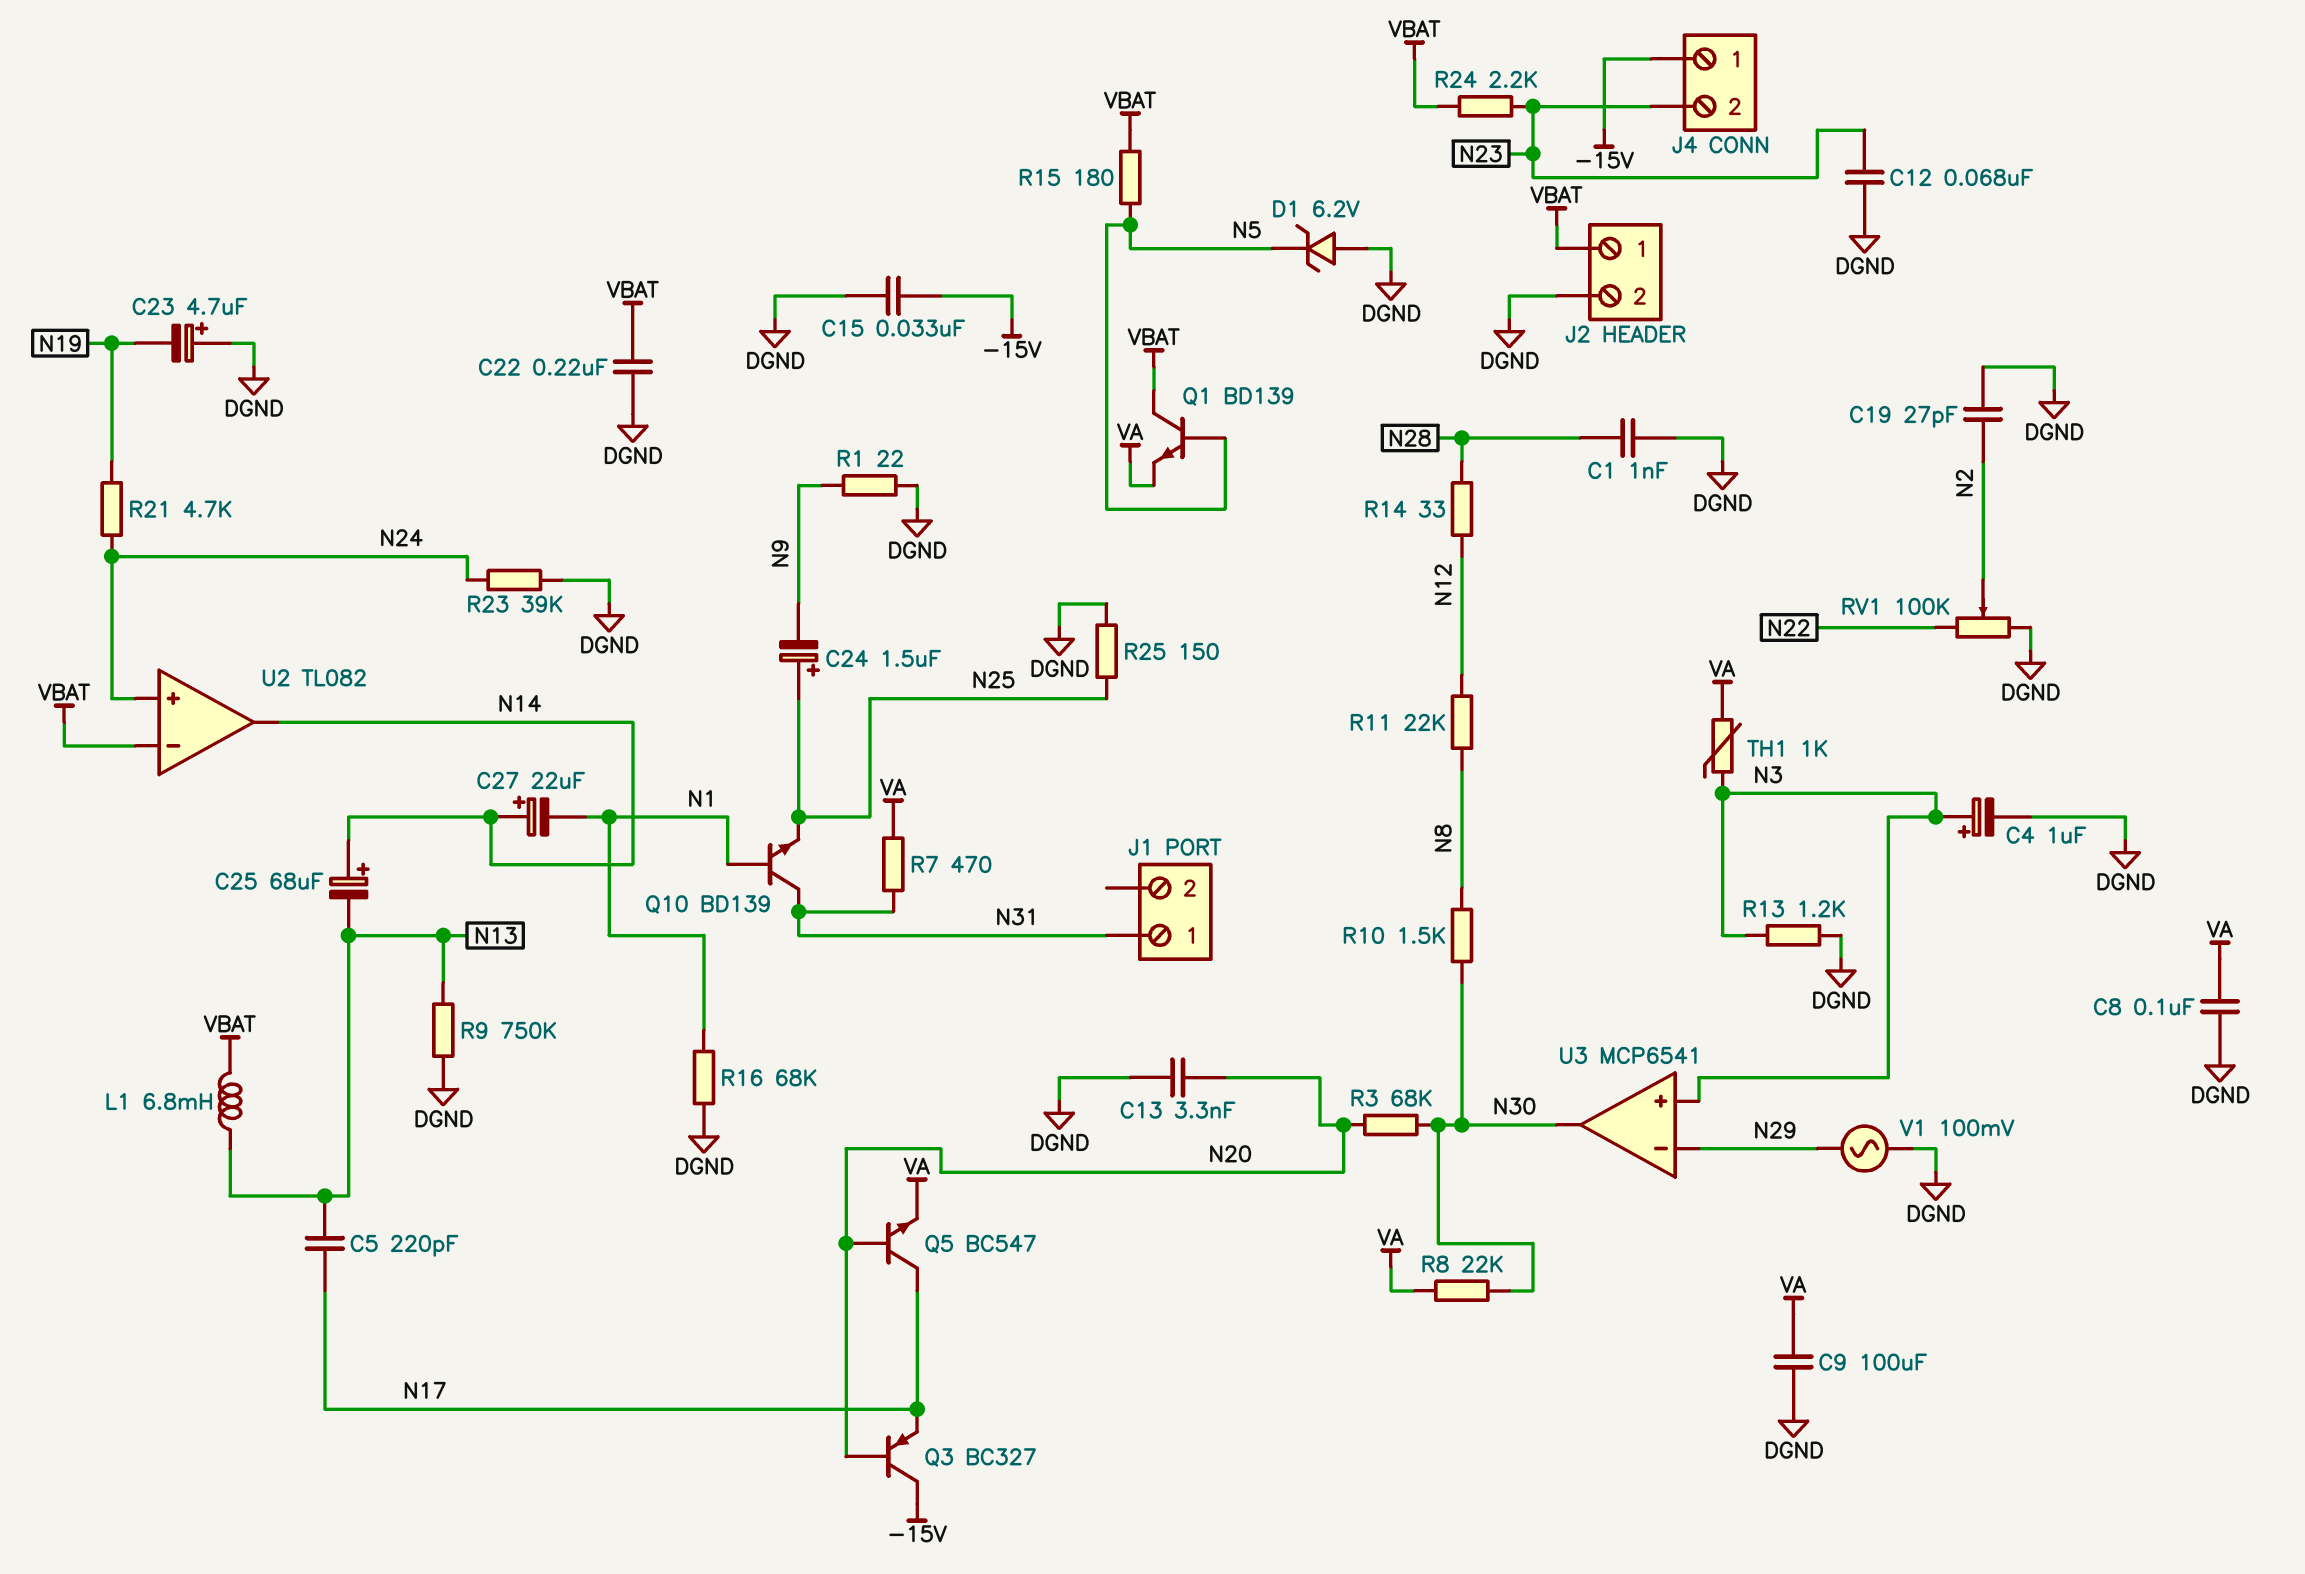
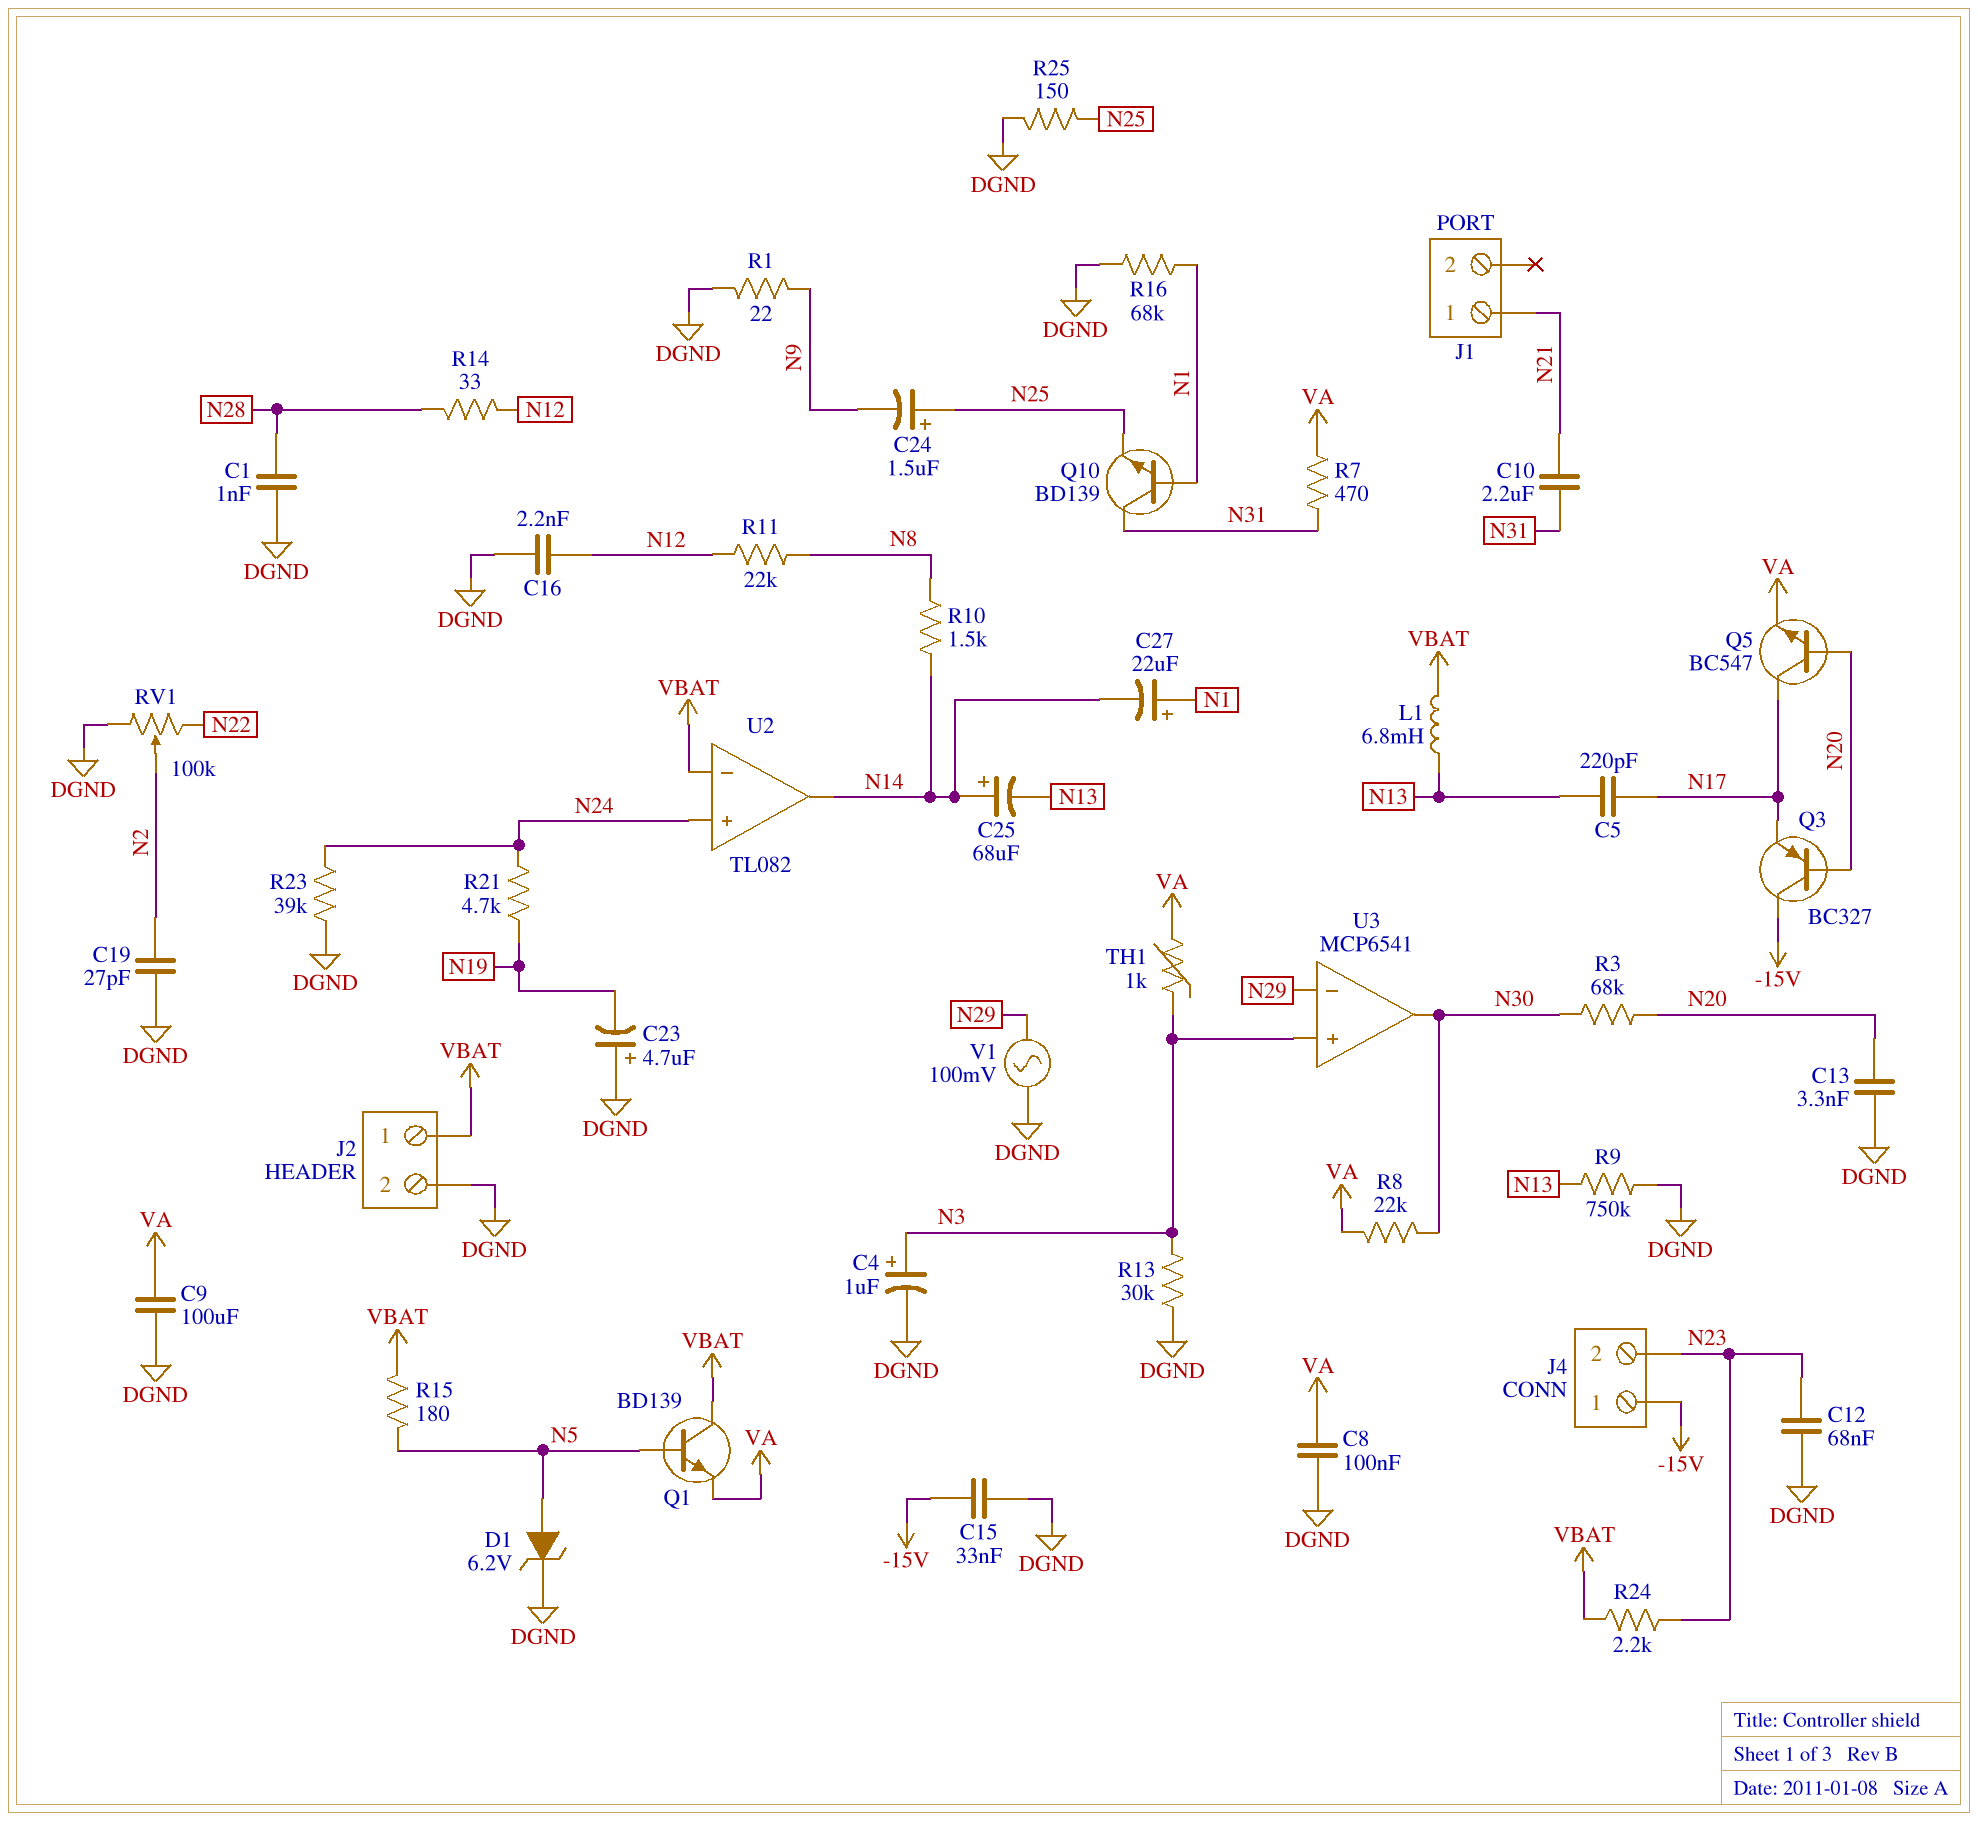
C10: none -> 2.2uF (N21, N31)
C16: none -> 2.2nF (DGND, N12)
C22: 220nF (DGND, VBAT) -> none
C27: 22uF (plus N14, minus N1) -> 22uF (plus N1, minus N14)
D1: zener 6.2V (A DGND, K N5) -> zener 6.2V (A N5, K DGND)
J1 pin 1: N31 -> N21
R10: 1.5k (N8, N30) -> 1.5k (N8, N14)
R13: 1.2k (DGND, N3) -> 30k (DGND, N3)

